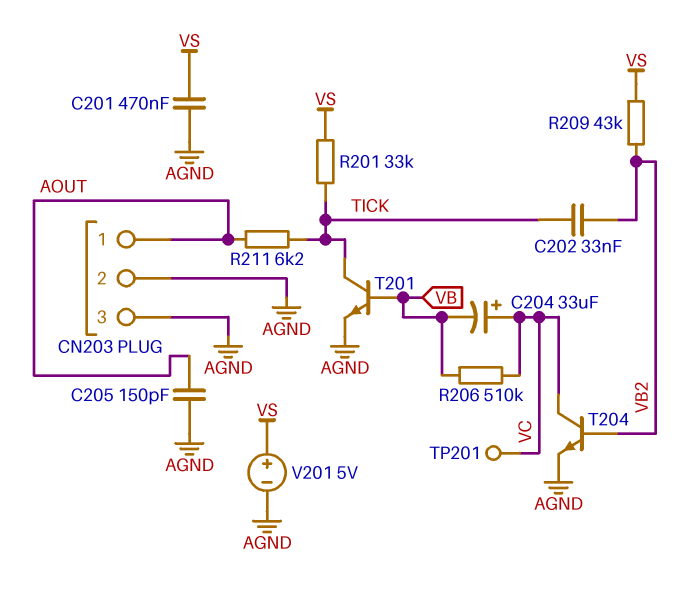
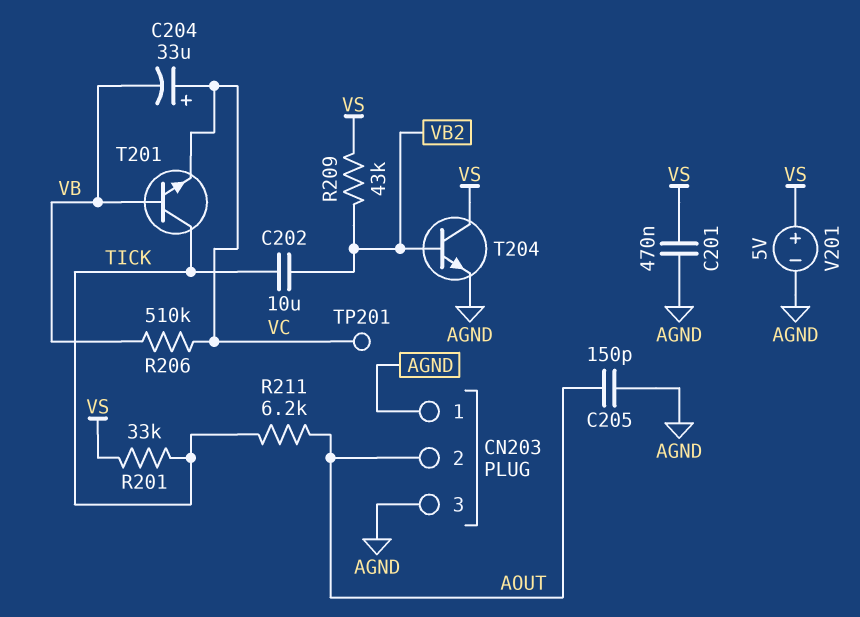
C202: 33nF (TICK, VB2) -> 10uF (TICK, VB2)
CN203 pin 1: AOUT -> AGND
CN203 pin 2: AGND -> AOUT
T201: NPN (B VB, C TICK, E AGND) -> NPN (B VB, C TICK, E VC)
T204: NPN (B VB2, C VC, E AGND) -> NPN (B VB2, C VS, E AGND)

